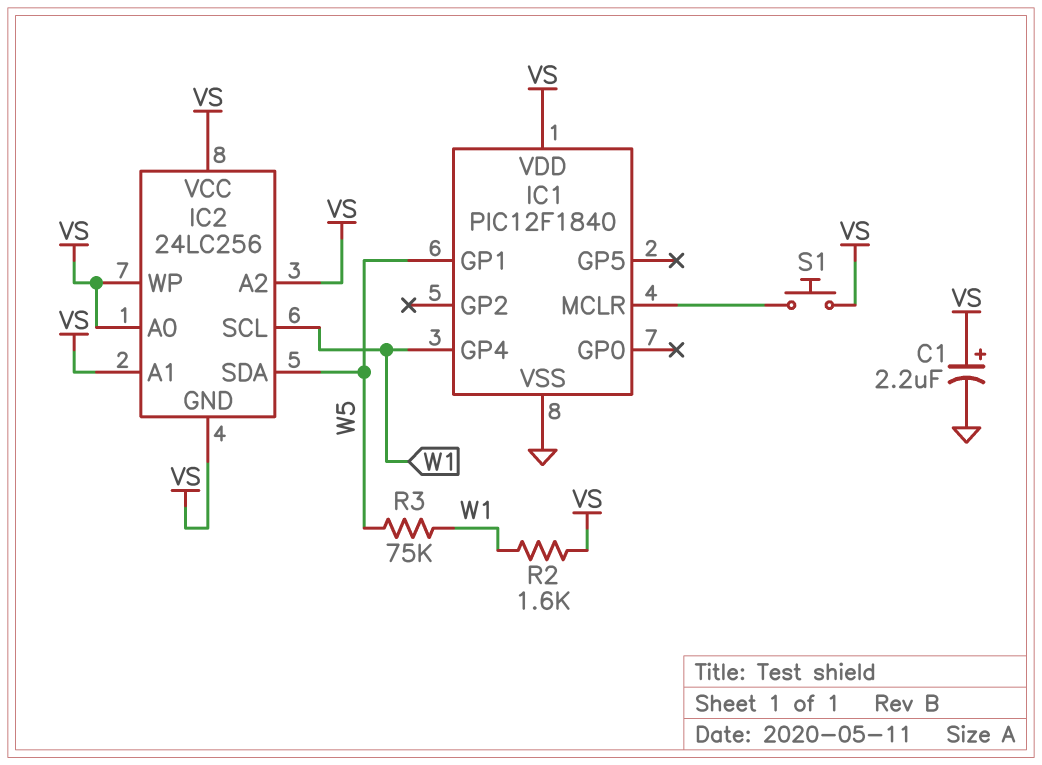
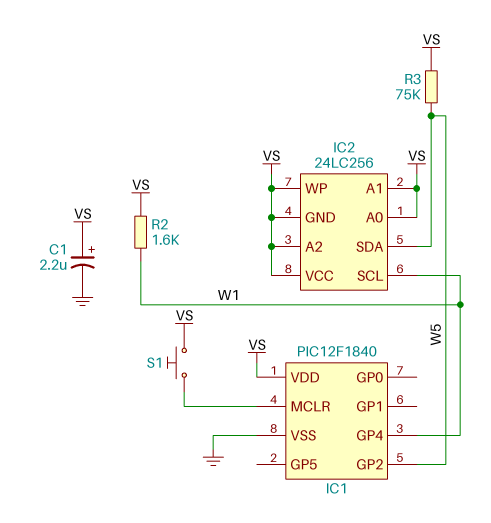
IC1 pin GP1: W5 -> none
IC1 pin GP2: none -> W5
R3: 75k (W1, W5) -> 75k (VS, W5)

